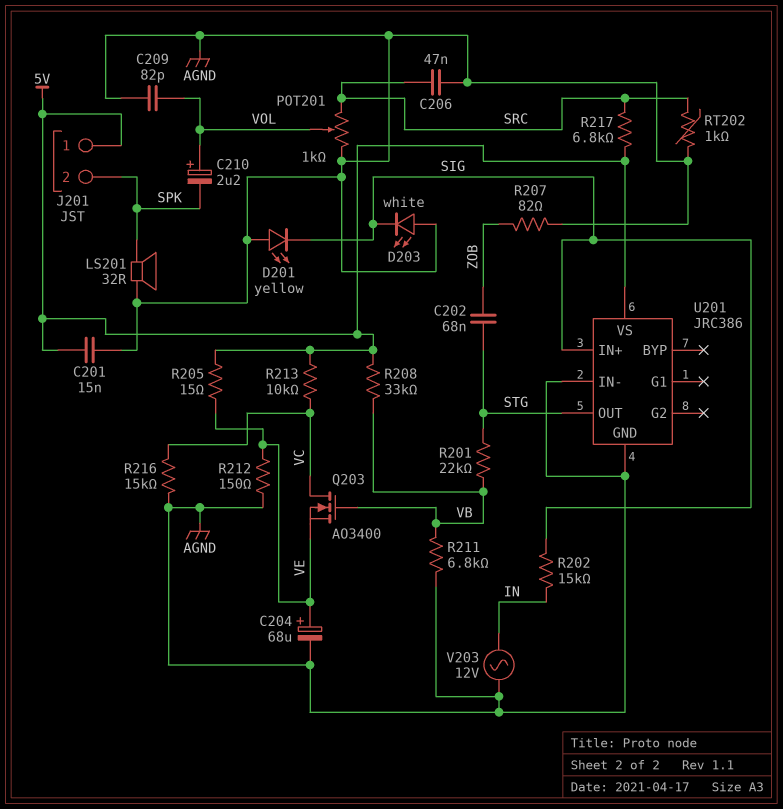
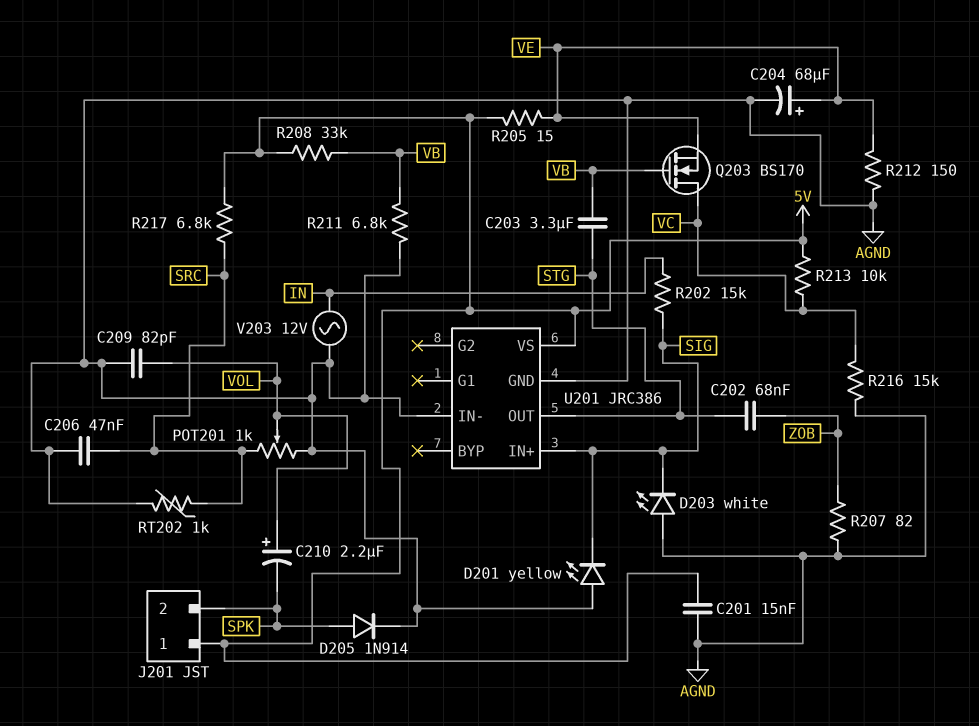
C203: none -> 3.3uF (STG, VB)
D205: none -> diode 1N914 (A SPK, K AGND)
LS201: speaker 32R (AGND, SPK) -> none
Q203: NMOS AO3400 (G VB, D VC, S VE) -> NMOS BS170 (G VB, D VC, S VE)
R201: 22k (STG, VB) -> none

